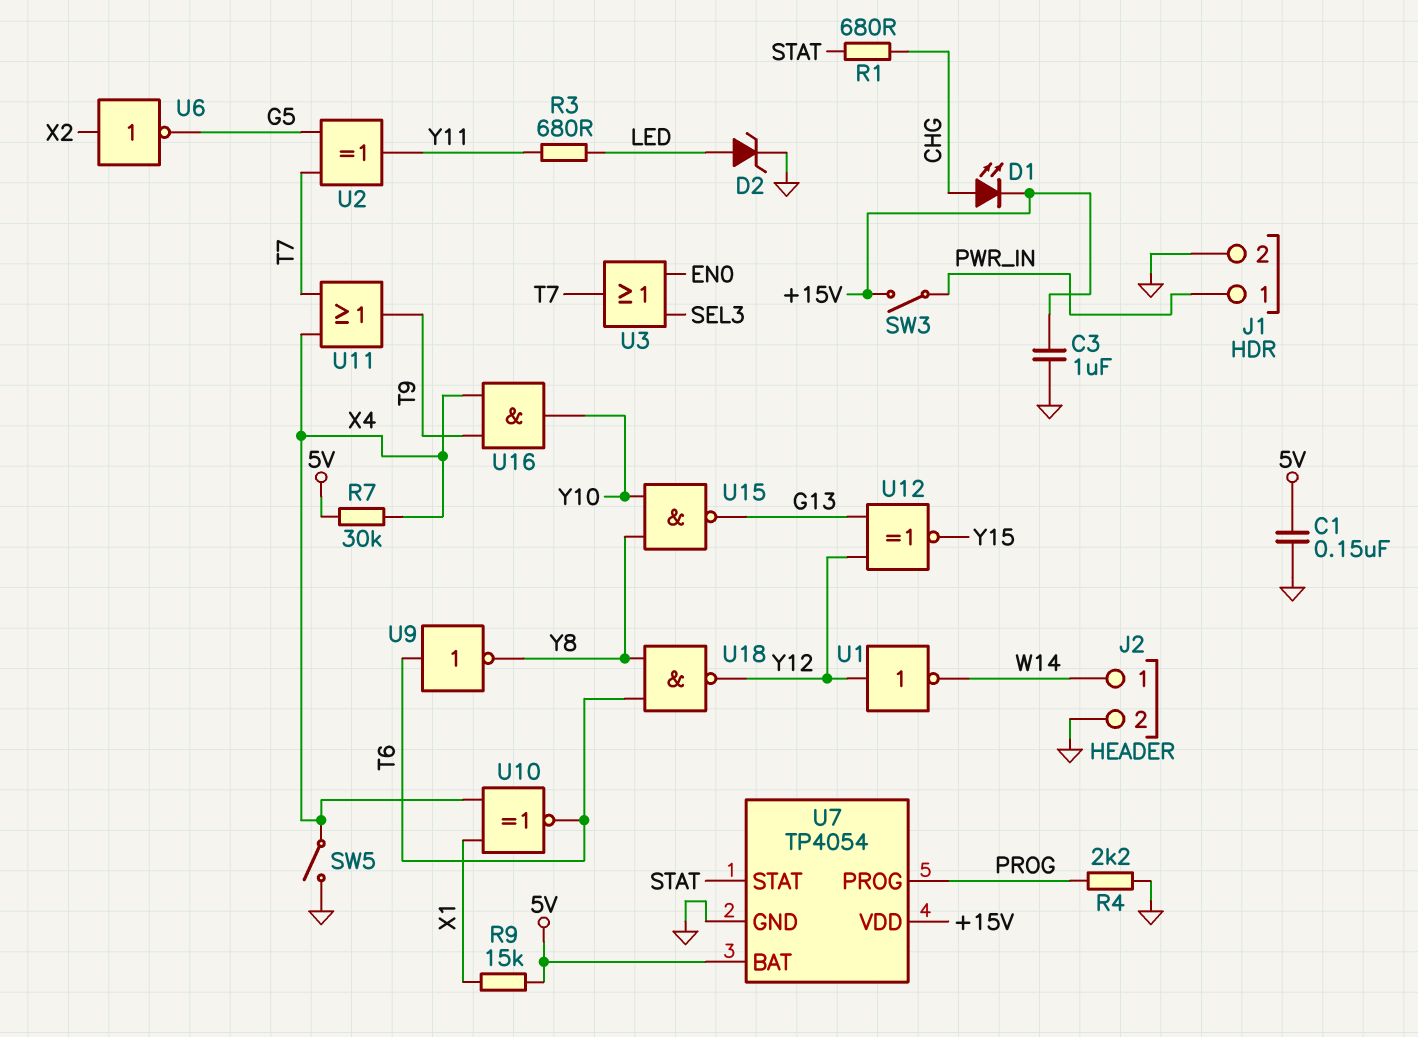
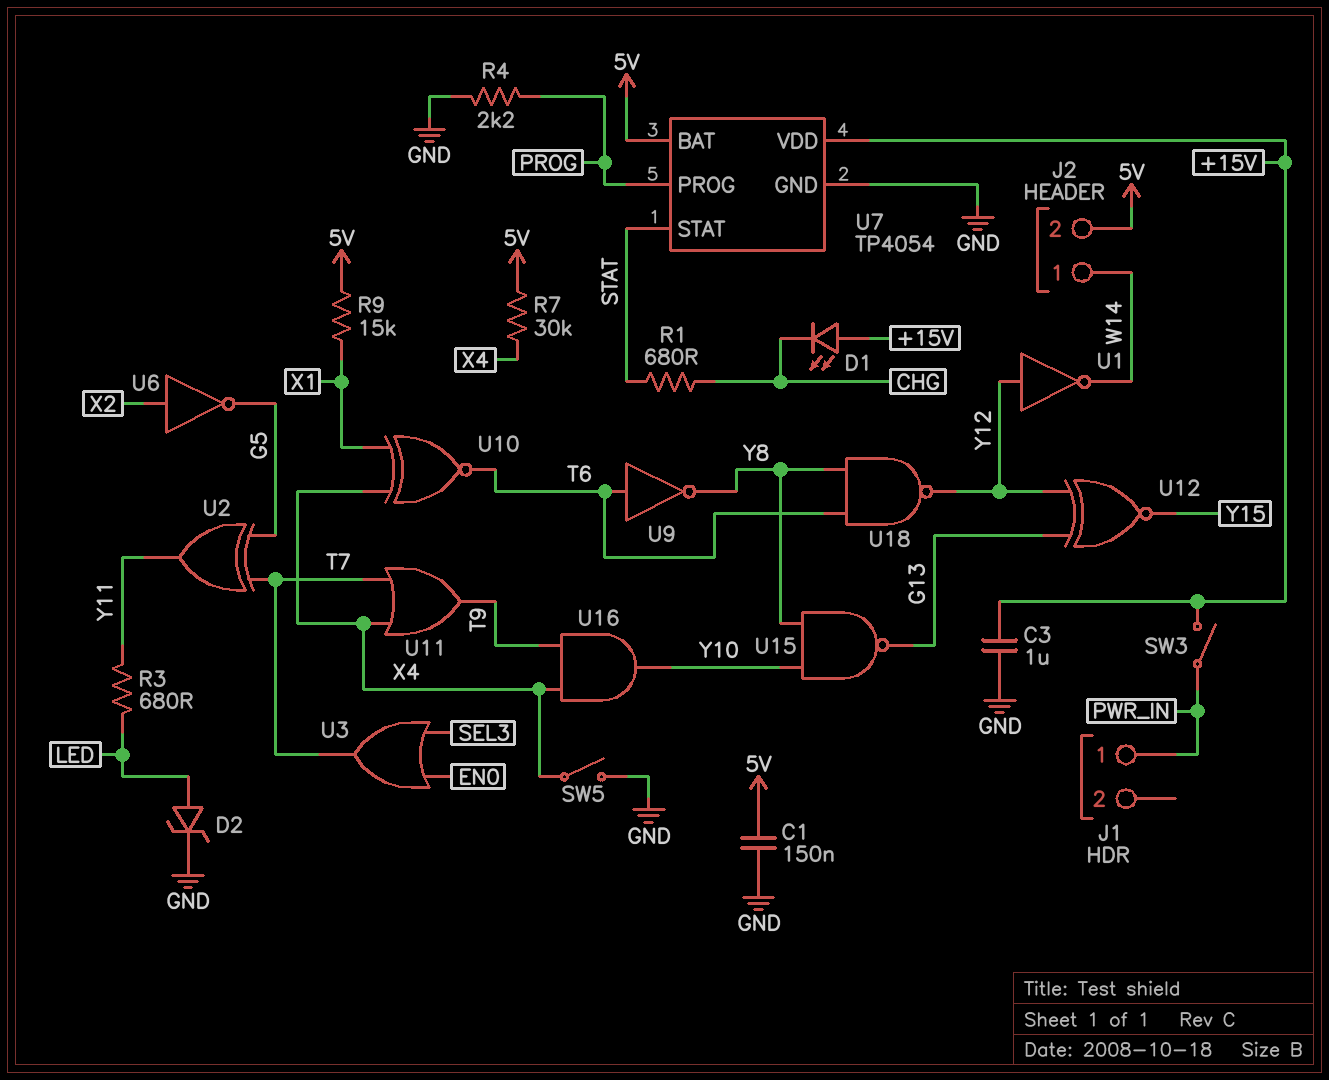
D1: LED (A CHG, K +15V) -> LED (A +15V, K CHG)
J1 pin 2: GND -> none
J2 pin 2: GND -> 5V

